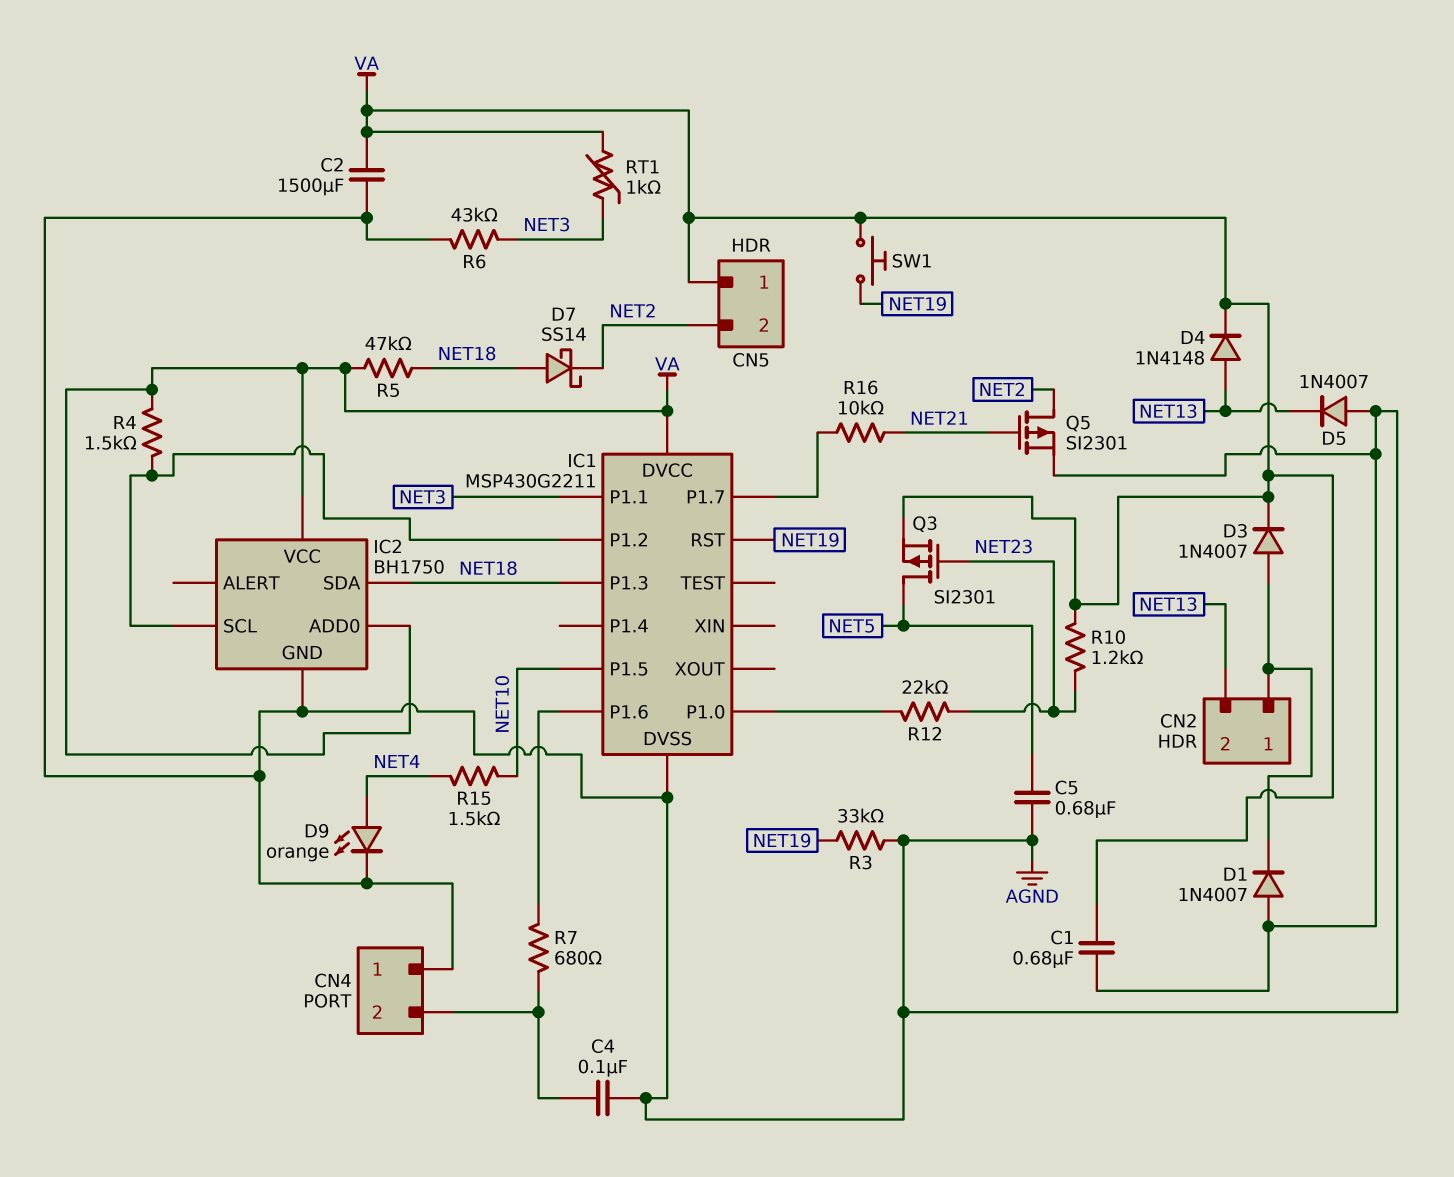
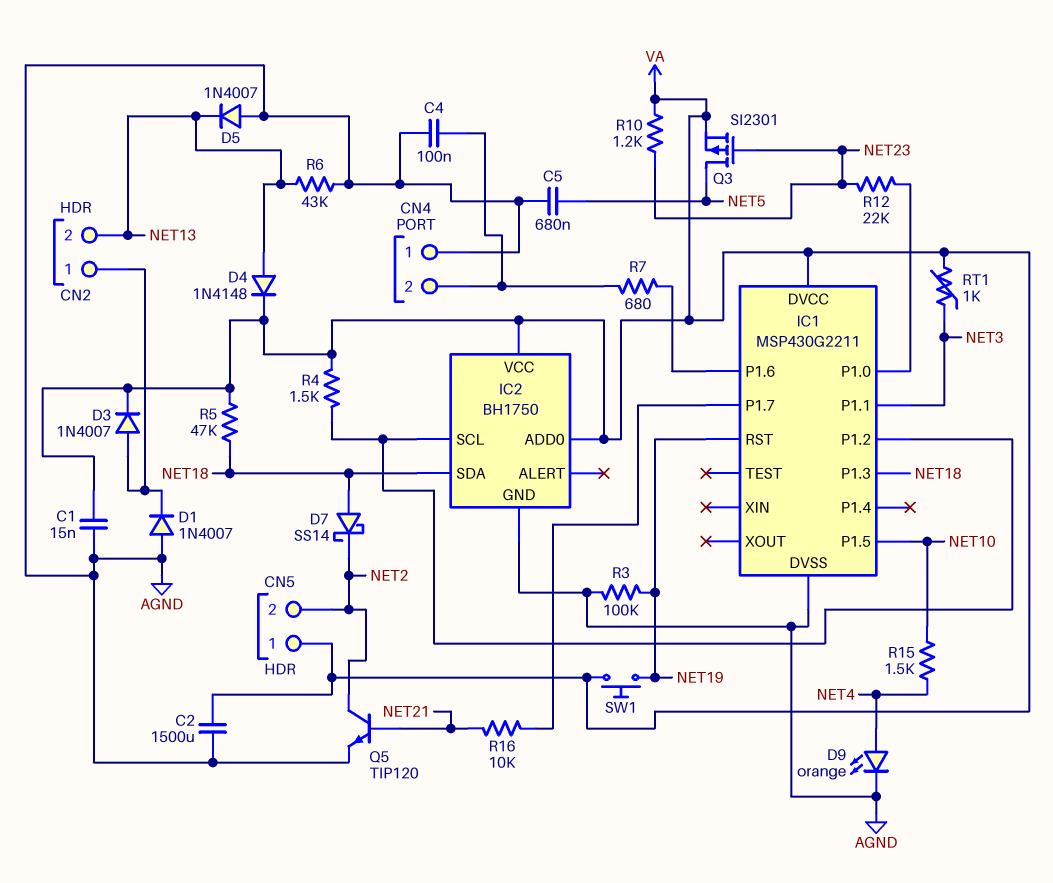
C1: 680nF (AGND, VA) -> 15nF (AGND, VA)
Q5: PMOS SI2301 (G NET21, D NET2, S AGND) -> NPN TIP120 (B NET21, C NET2, E AGND)
R3: 33k (AGND, NET19) -> 100k (AGND, NET19)
R6: 43k (AGND, NET3) -> 43k (AGND, NET13)

